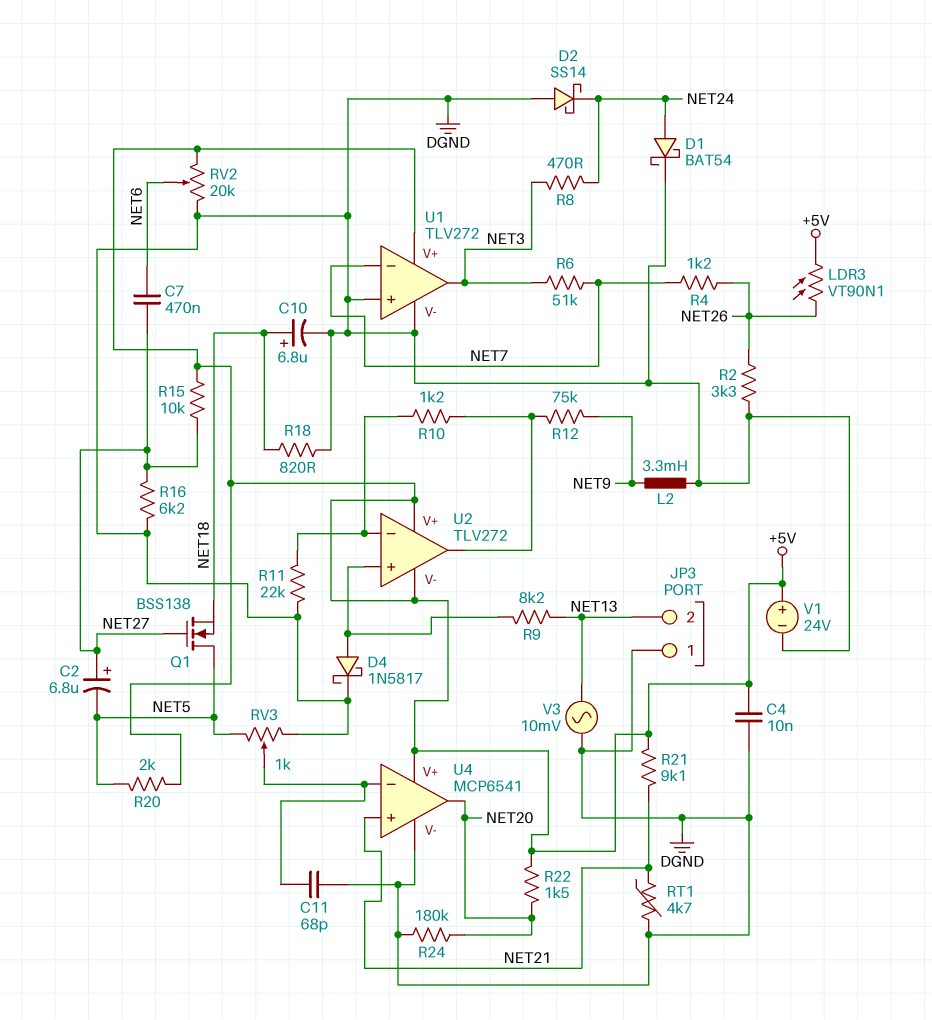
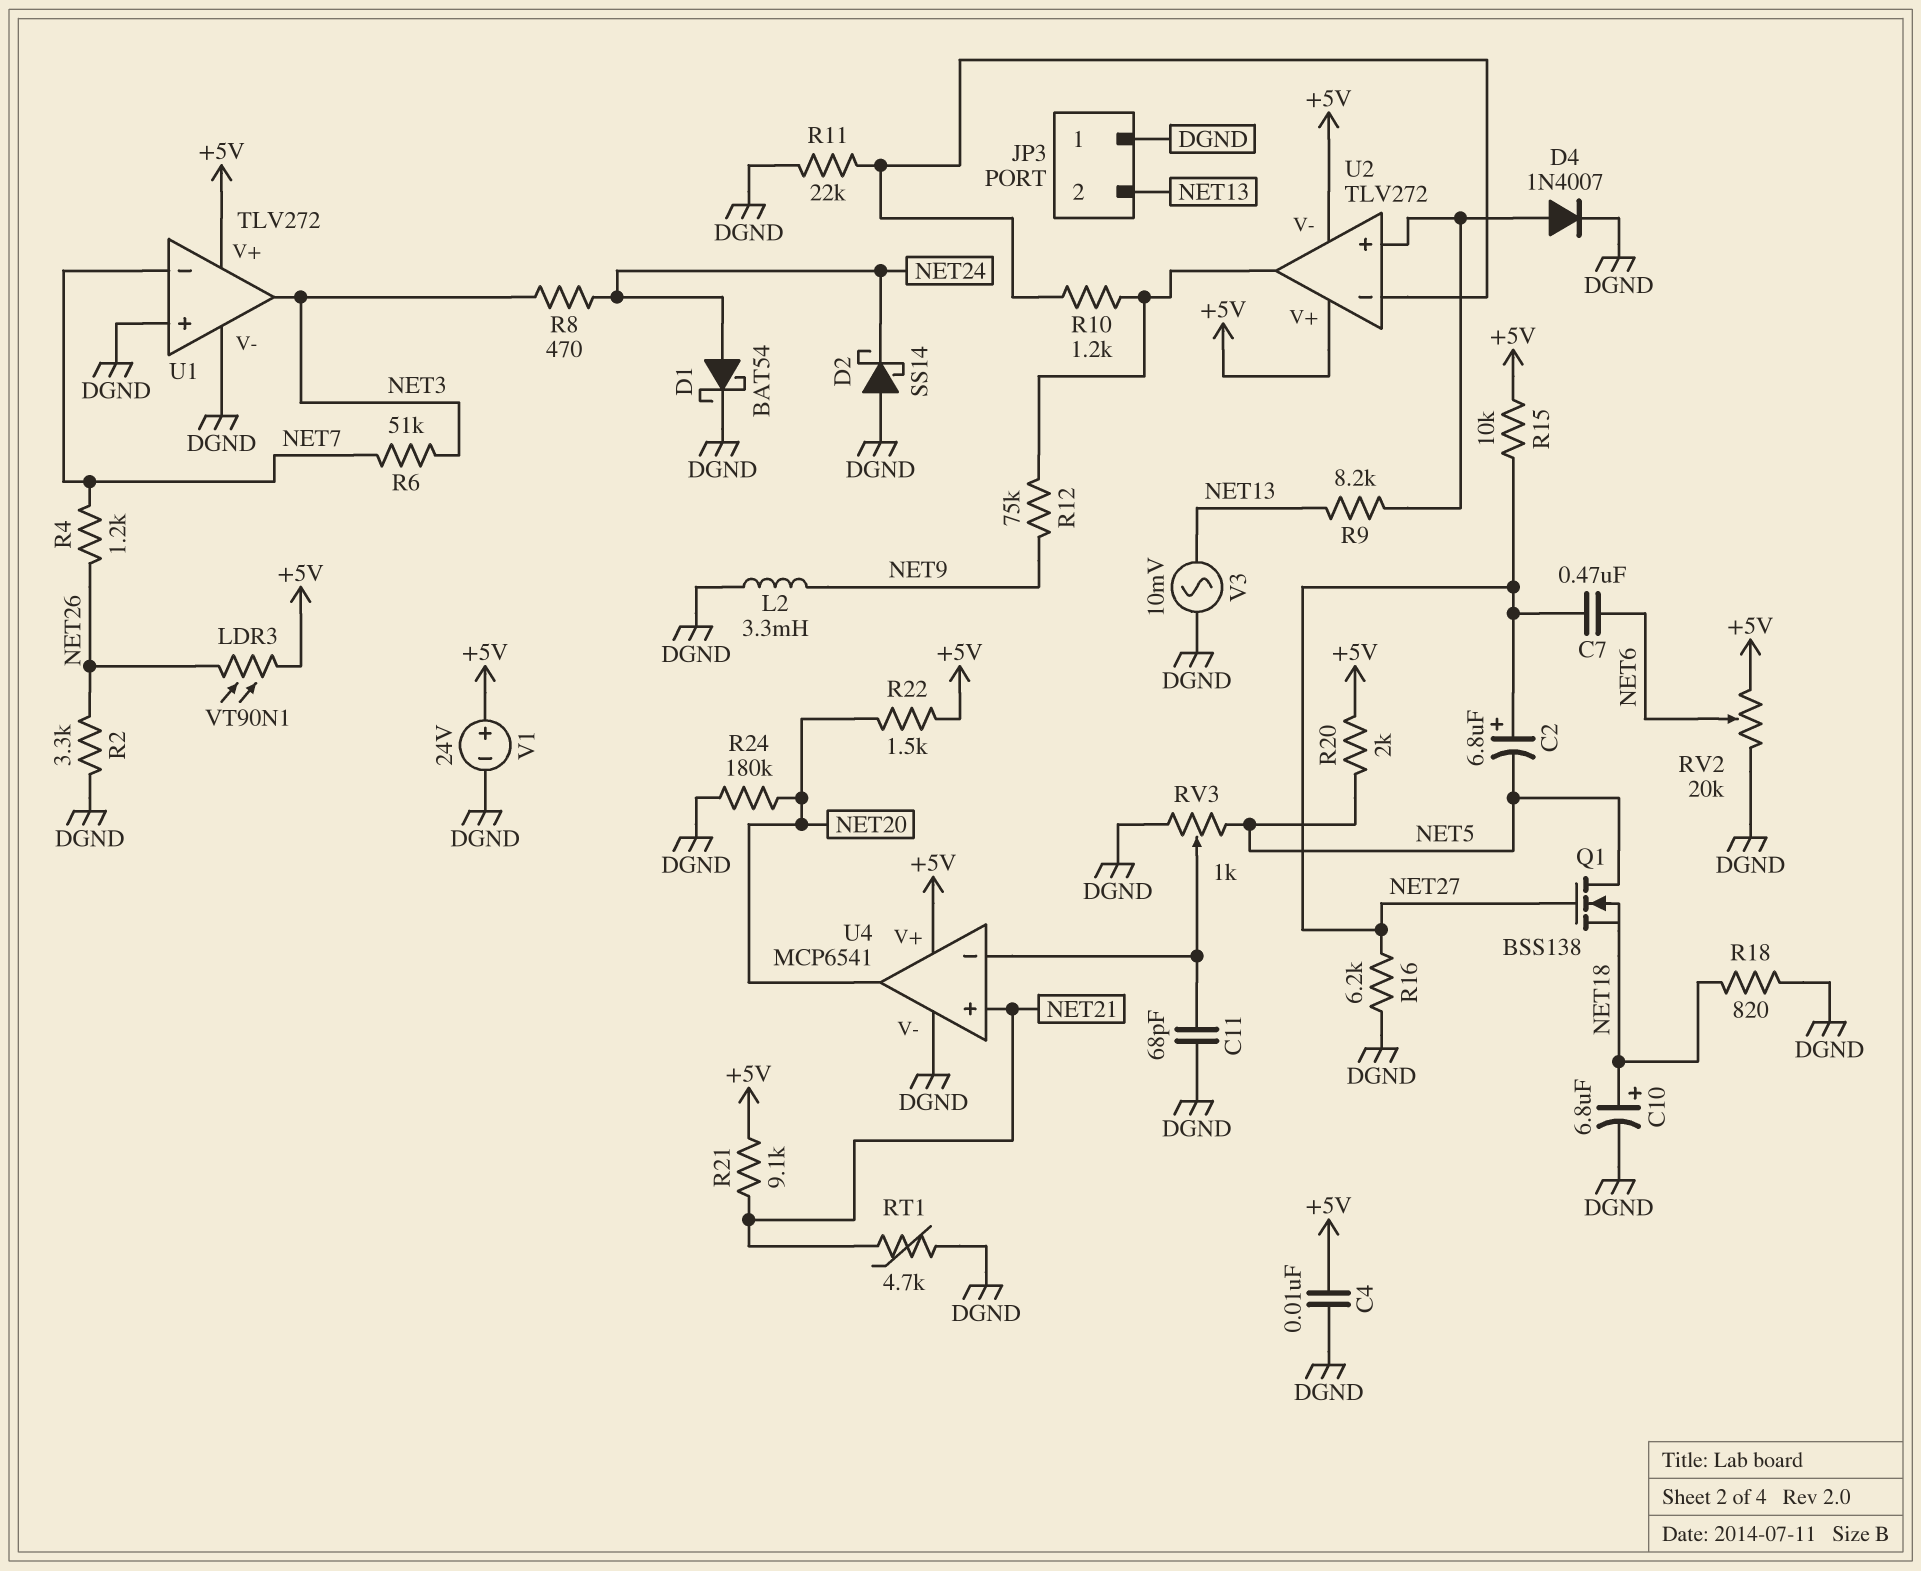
D4: schottky 1N5817 (A U2/in+, K DGND) -> diode 1N4007 (A U2/in+, K DGND)

